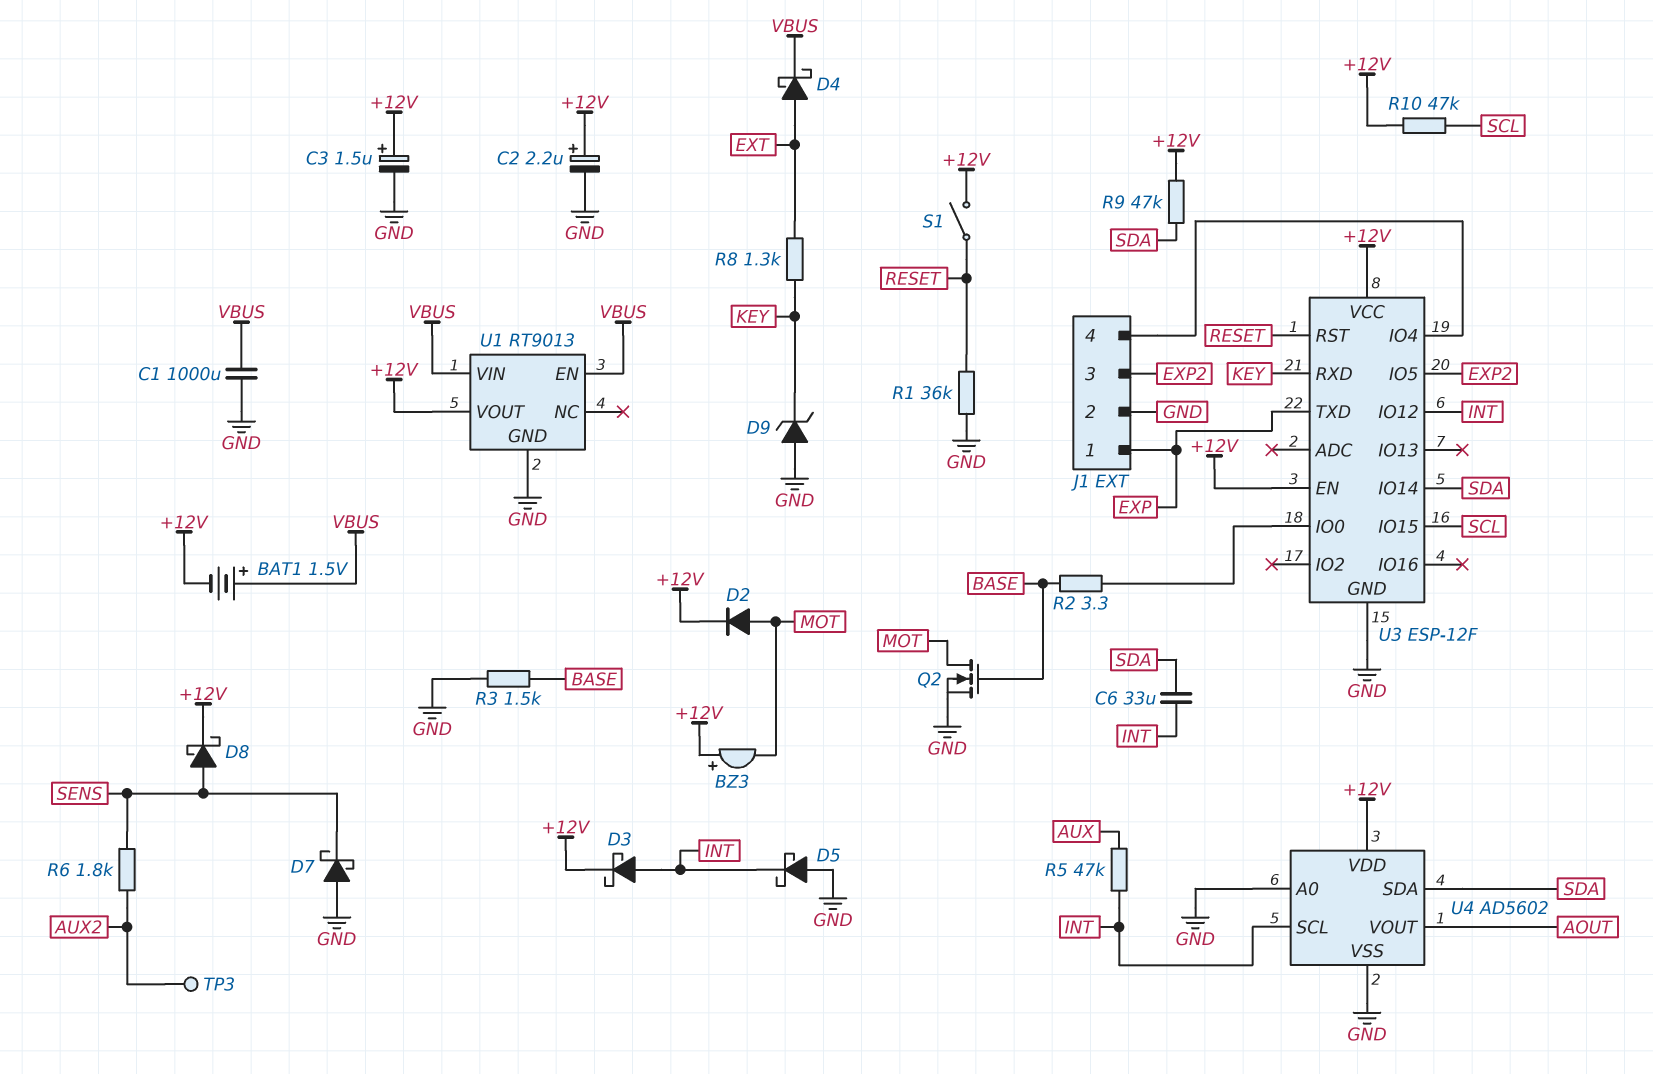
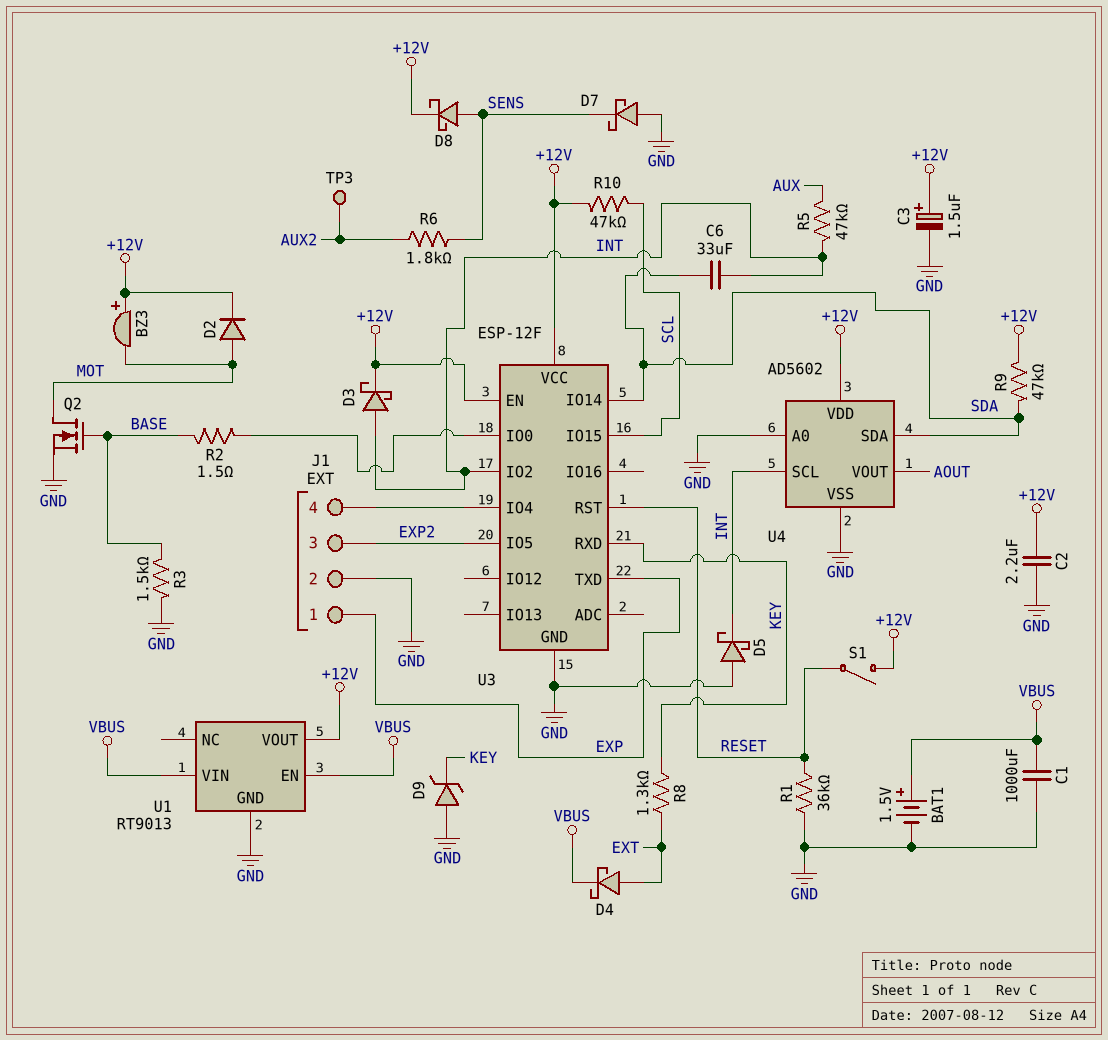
BAT1: 1.5V (plus VBUS, minus +12V) -> 1.5V (plus VBUS, minus GND)
C2: 2.2uF (plus +12V, minus GND) -> 2.2uF (+12V, GND)
R2: 3.3 (BASE, U3/IO0) -> 1.5 (BASE, U3/IO0)
U3 pin IO2: none -> INT
U3 pin IO12: INT -> none

